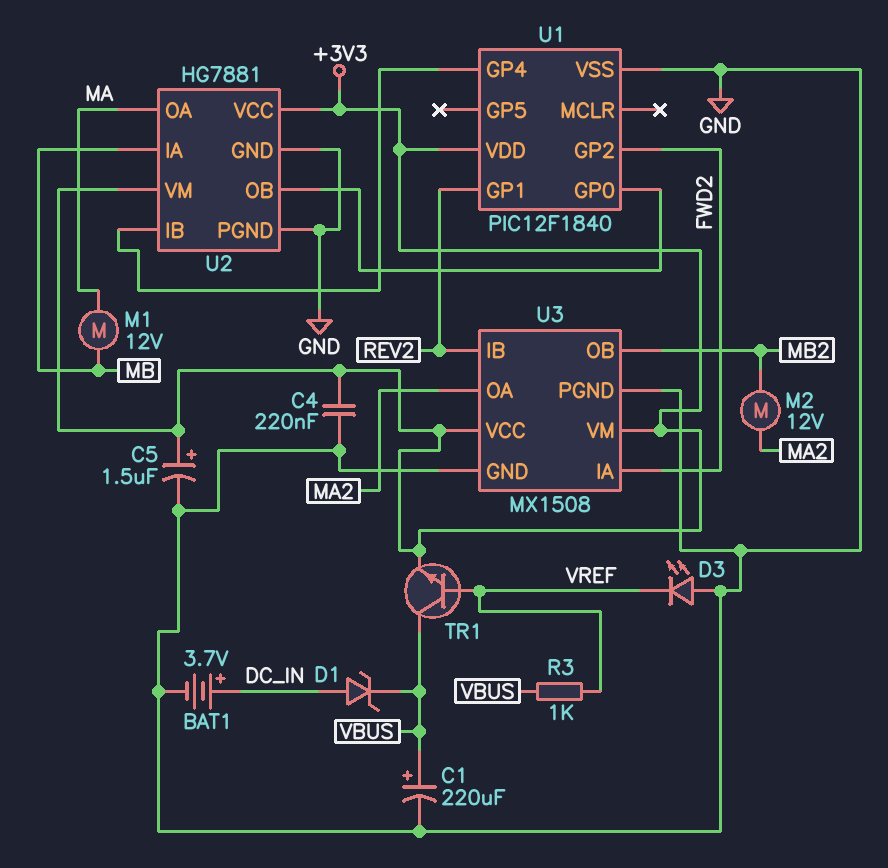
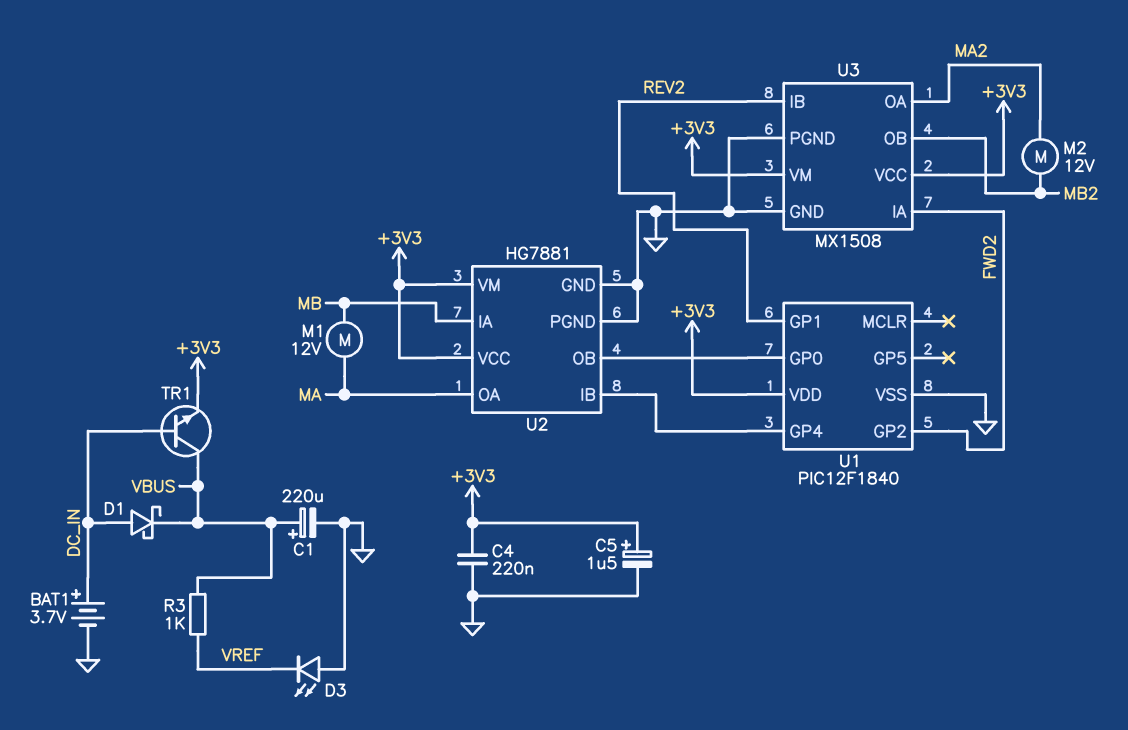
D1: zener (A DC_IN, K VBUS) -> schottky (A DC_IN, K VBUS)
TR1: NPN (B VREF, C VBUS, E +3V3) -> NPN (B DC_IN, C VBUS, E +3V3)

